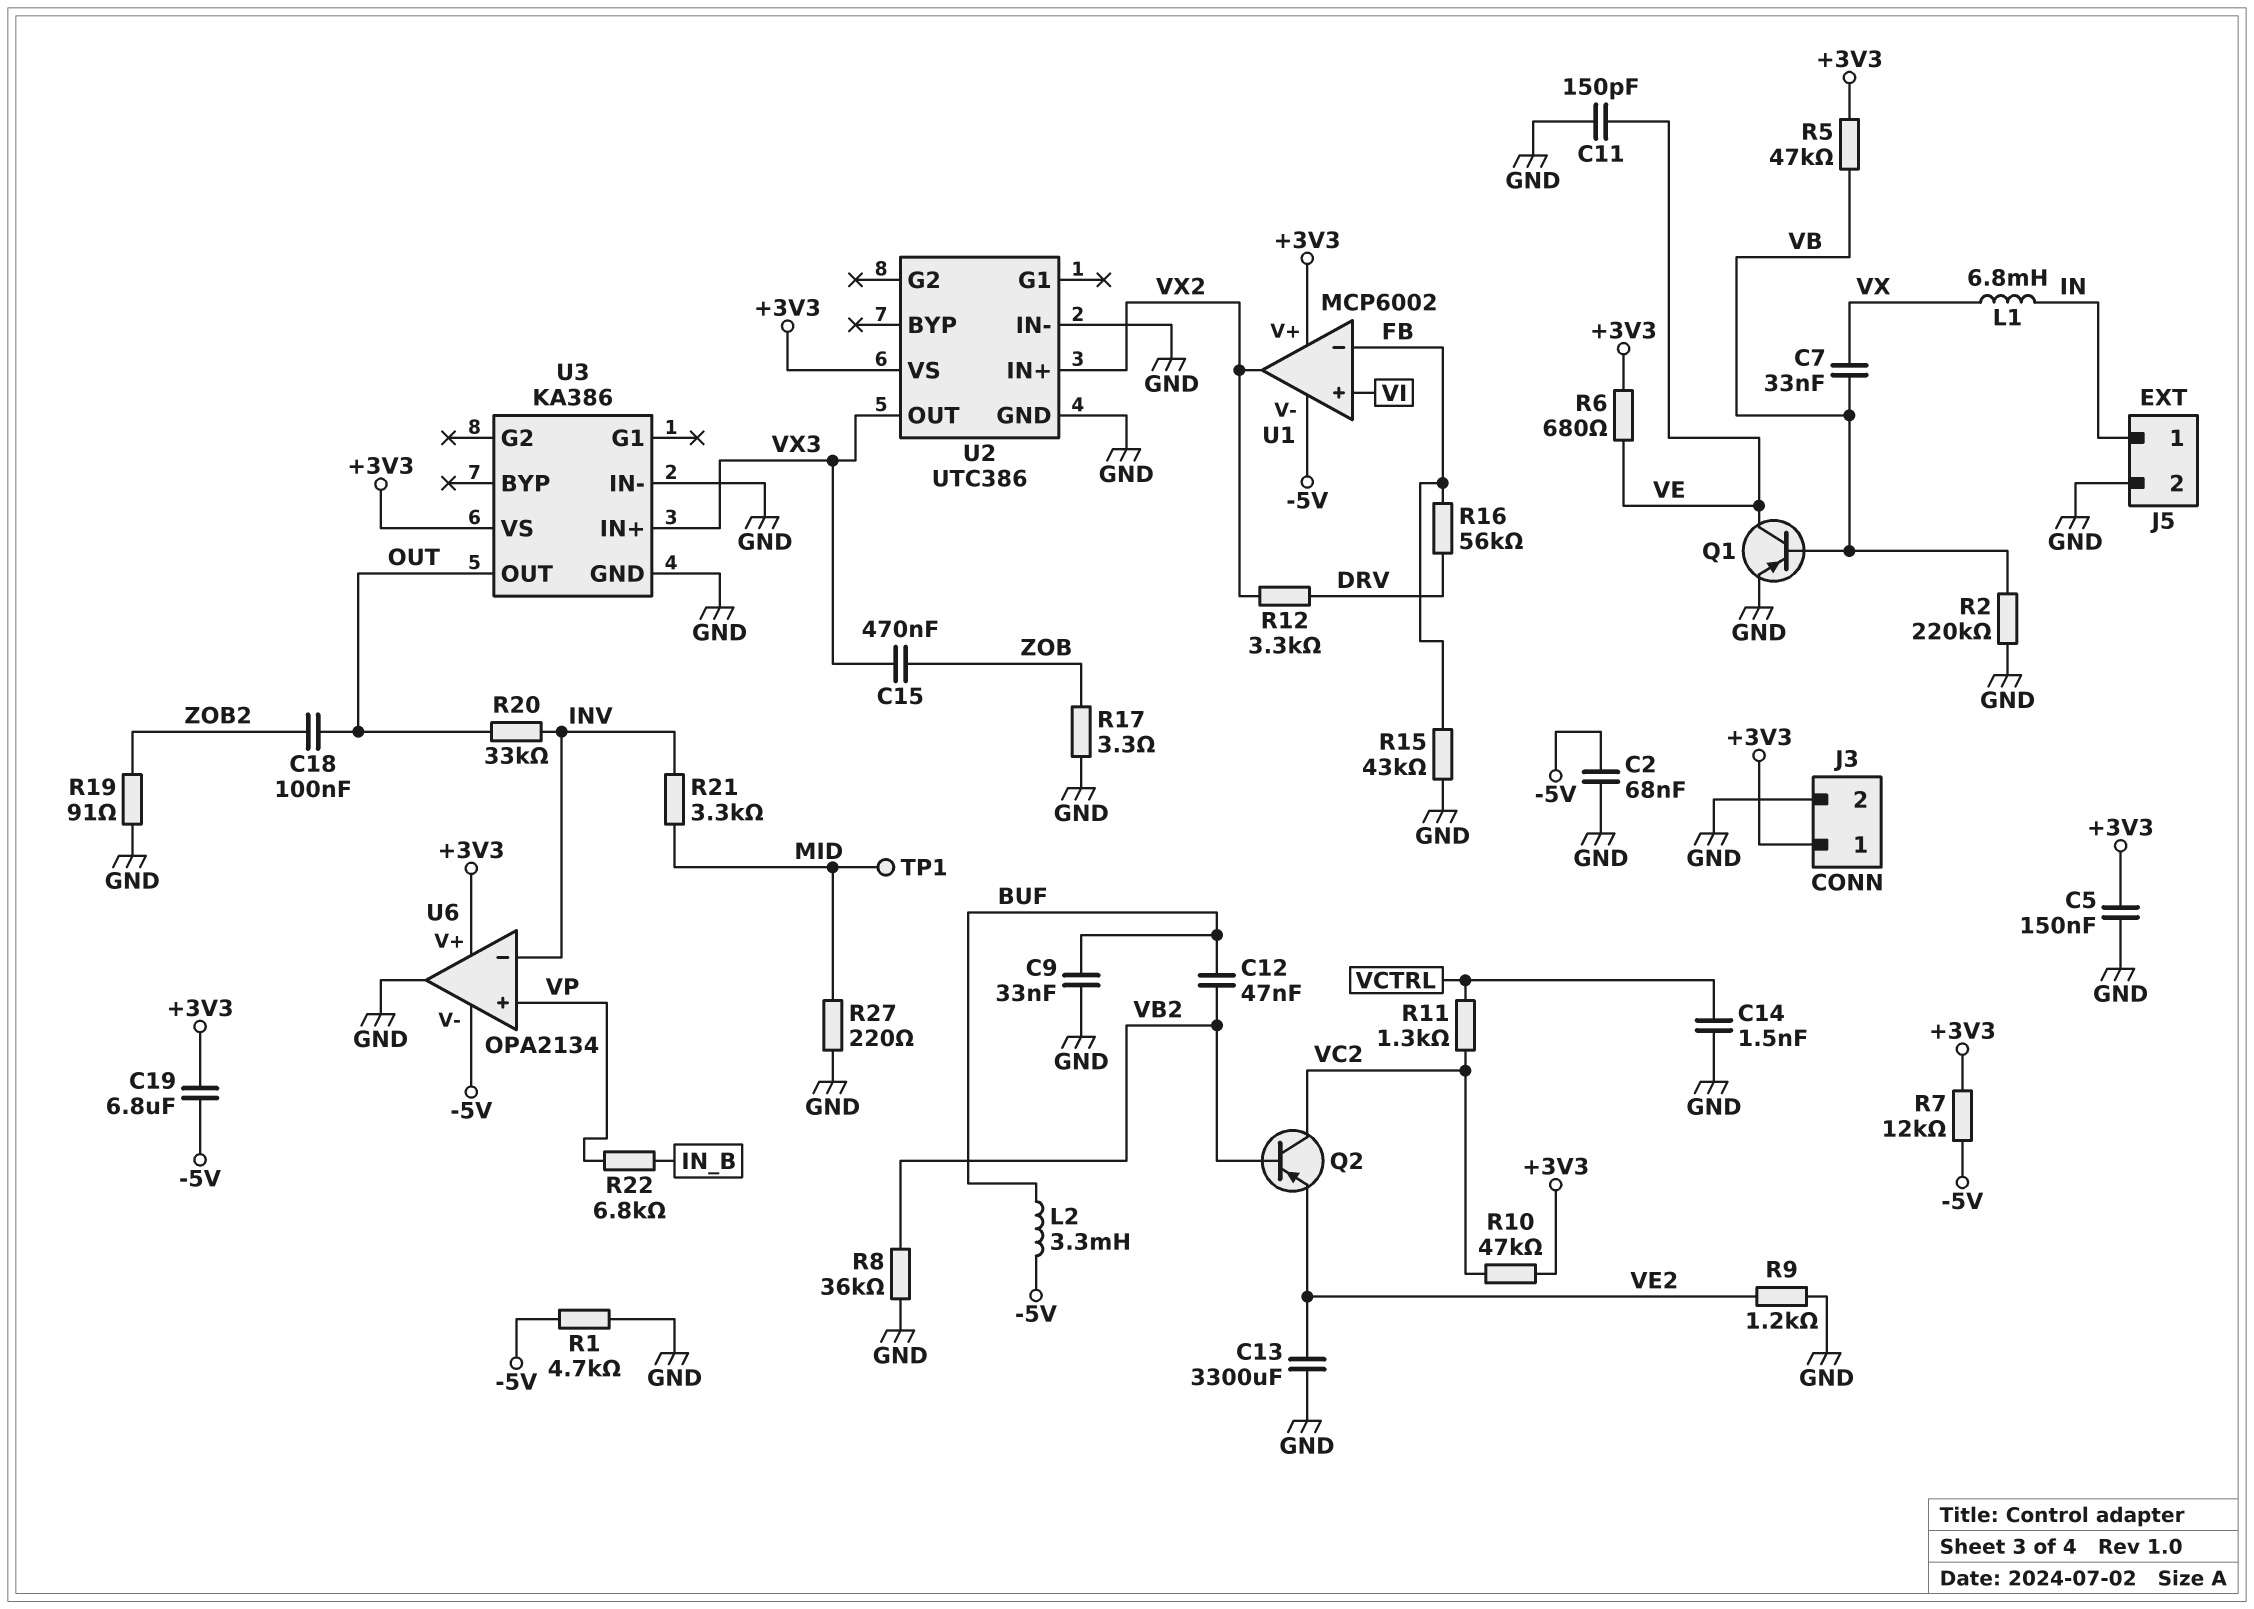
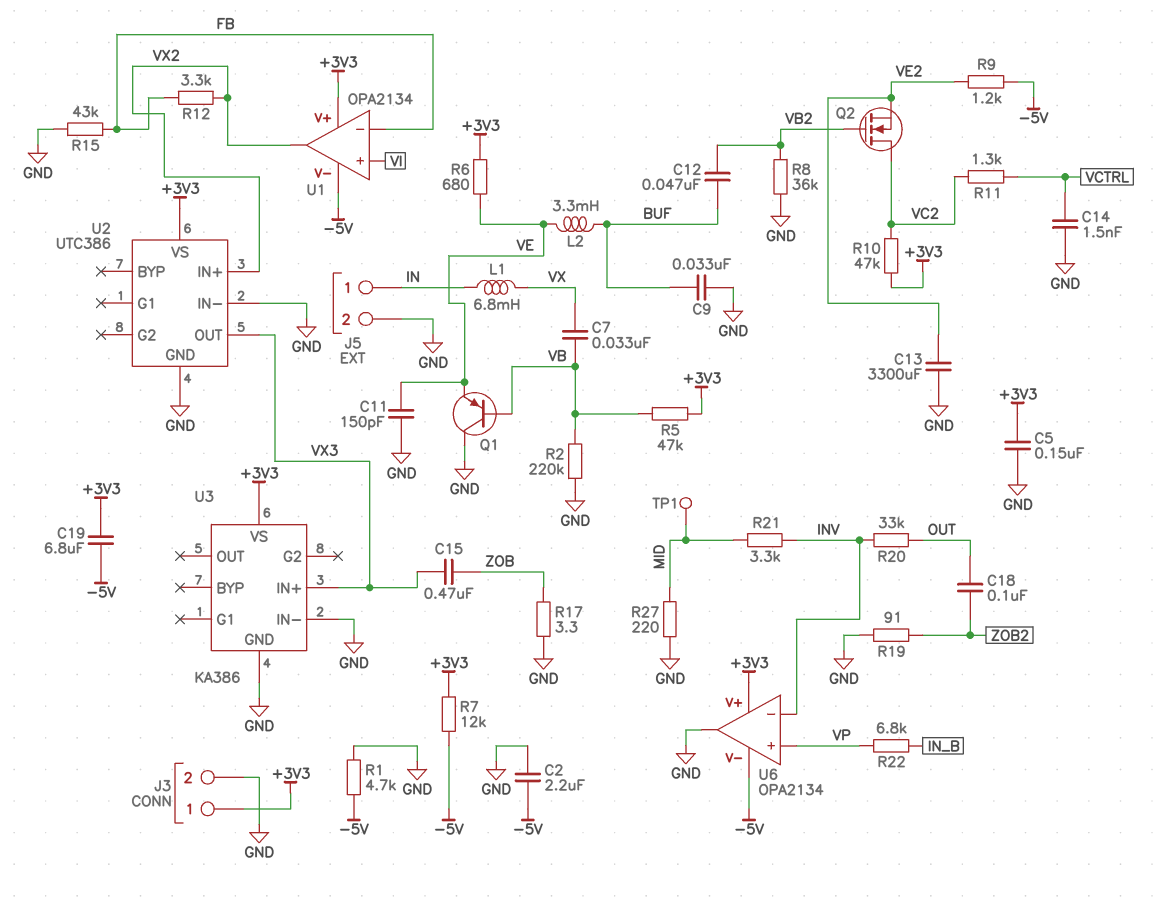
C2: 68nF (-5V, GND) -> 2.2uF (-5V, GND)
L2: 3.3mH (-5V, BUF) -> 3.3mH (BUF, VE)
Q1: PNP (B VB, C VE, E GND) -> PNP (B VB, C GND, E VE)
Q2: PNP (B VB2, C VC2, E VE2) -> NMOS (G VB2, D VC2, S VE2)
R9: 1.2k (GND, VE2) -> 1.2k (-5V, VE2)
R12: 3.3k (DRV, VX2) -> 3.3k (FB, VX2)
R16: 56k (DRV, FB) -> none
U1: MCP6002 -> OPA2134
U3 pin OUT: OUT -> none

